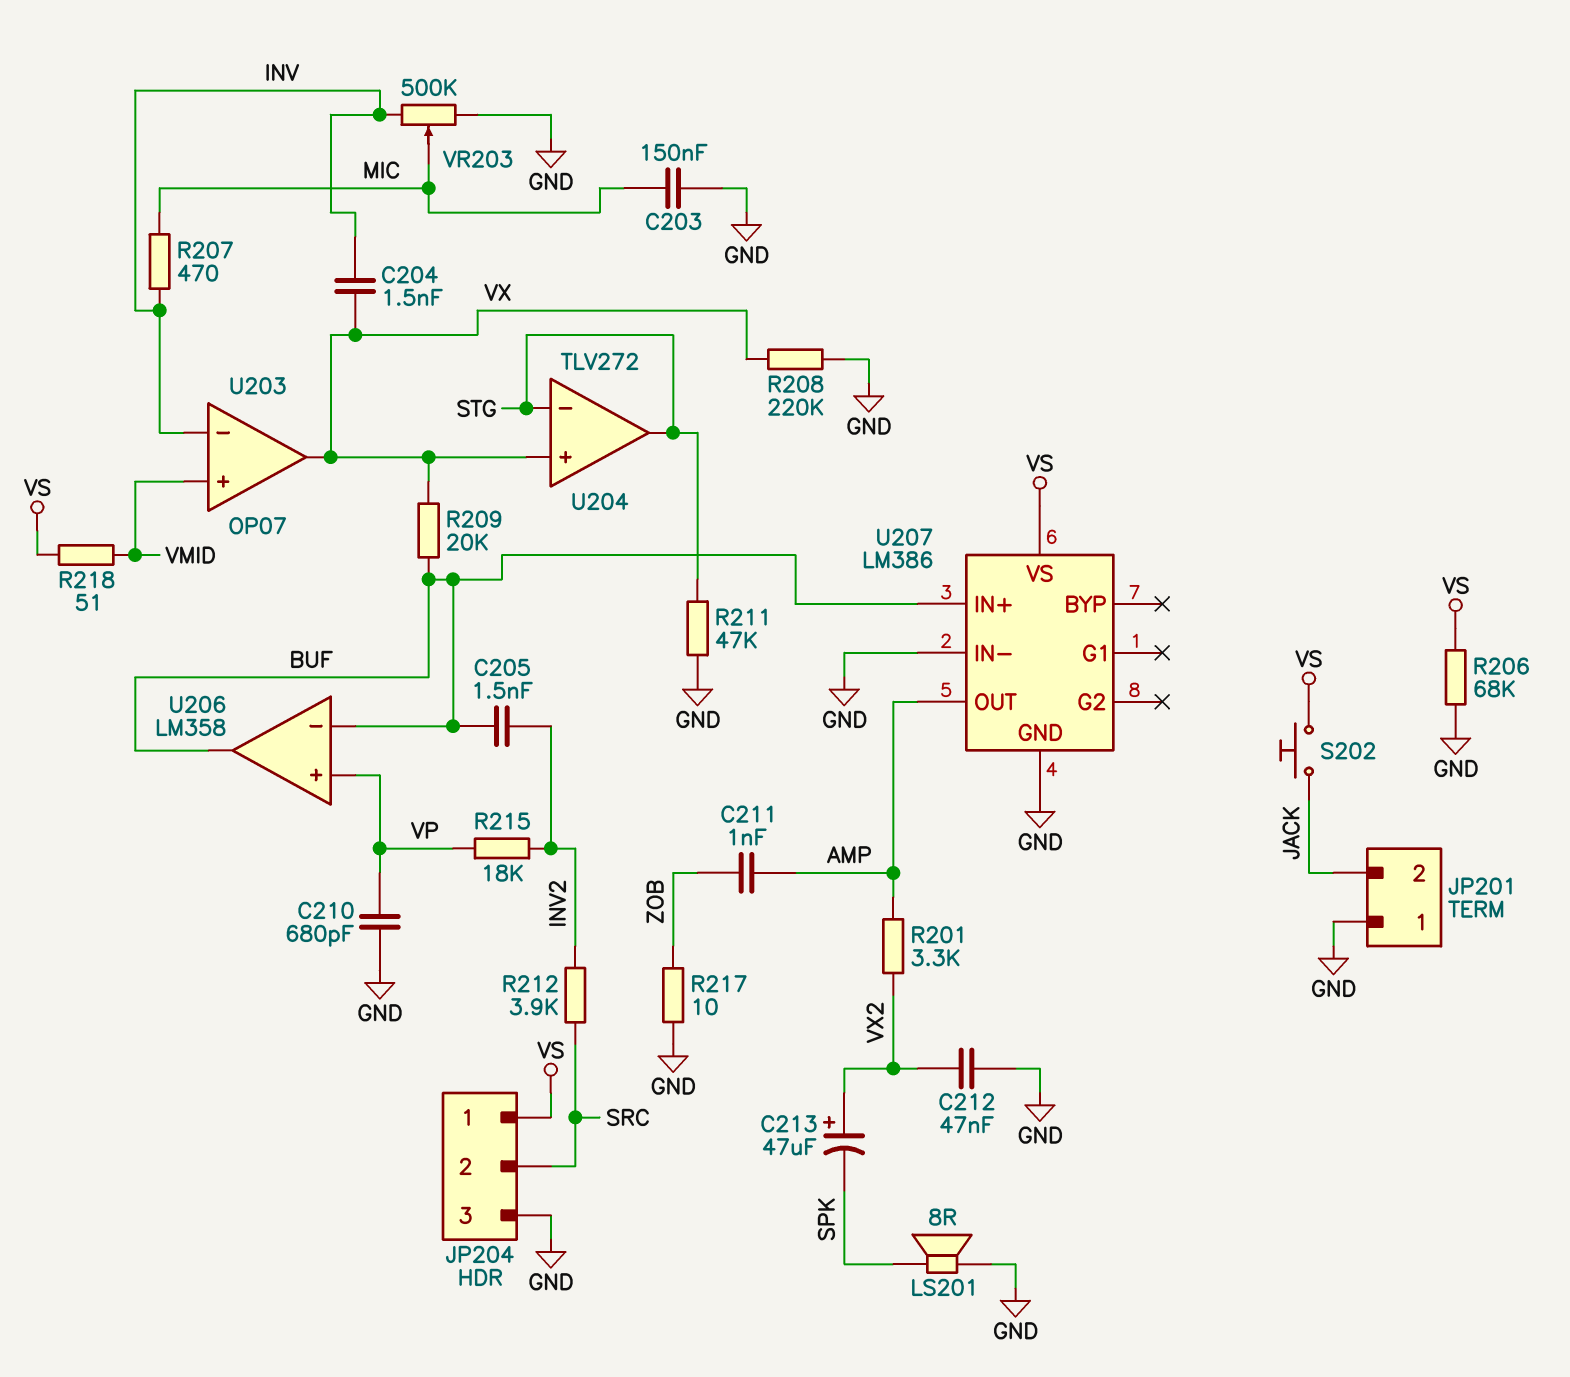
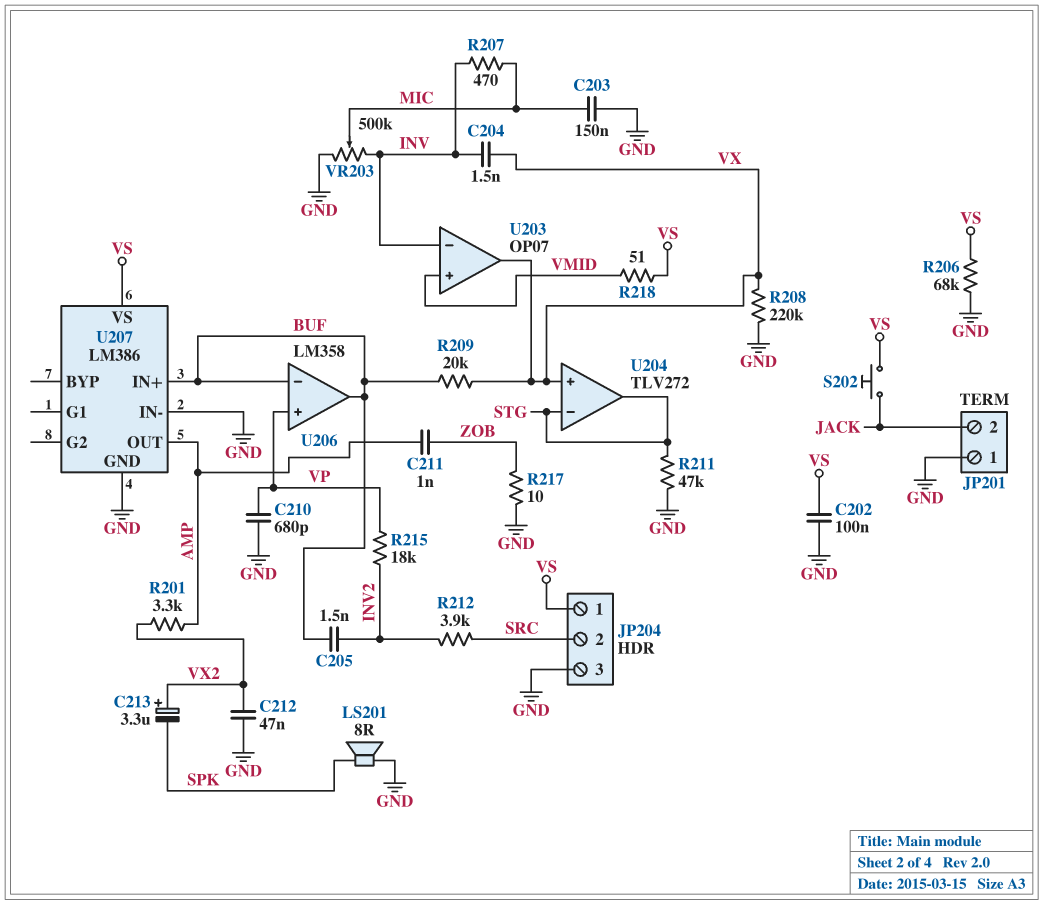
C202: none -> 100nF (GND, VS)
C213: 47uF (plus VX2, minus SPK) -> 3.3uF (plus VX2, minus SPK)

